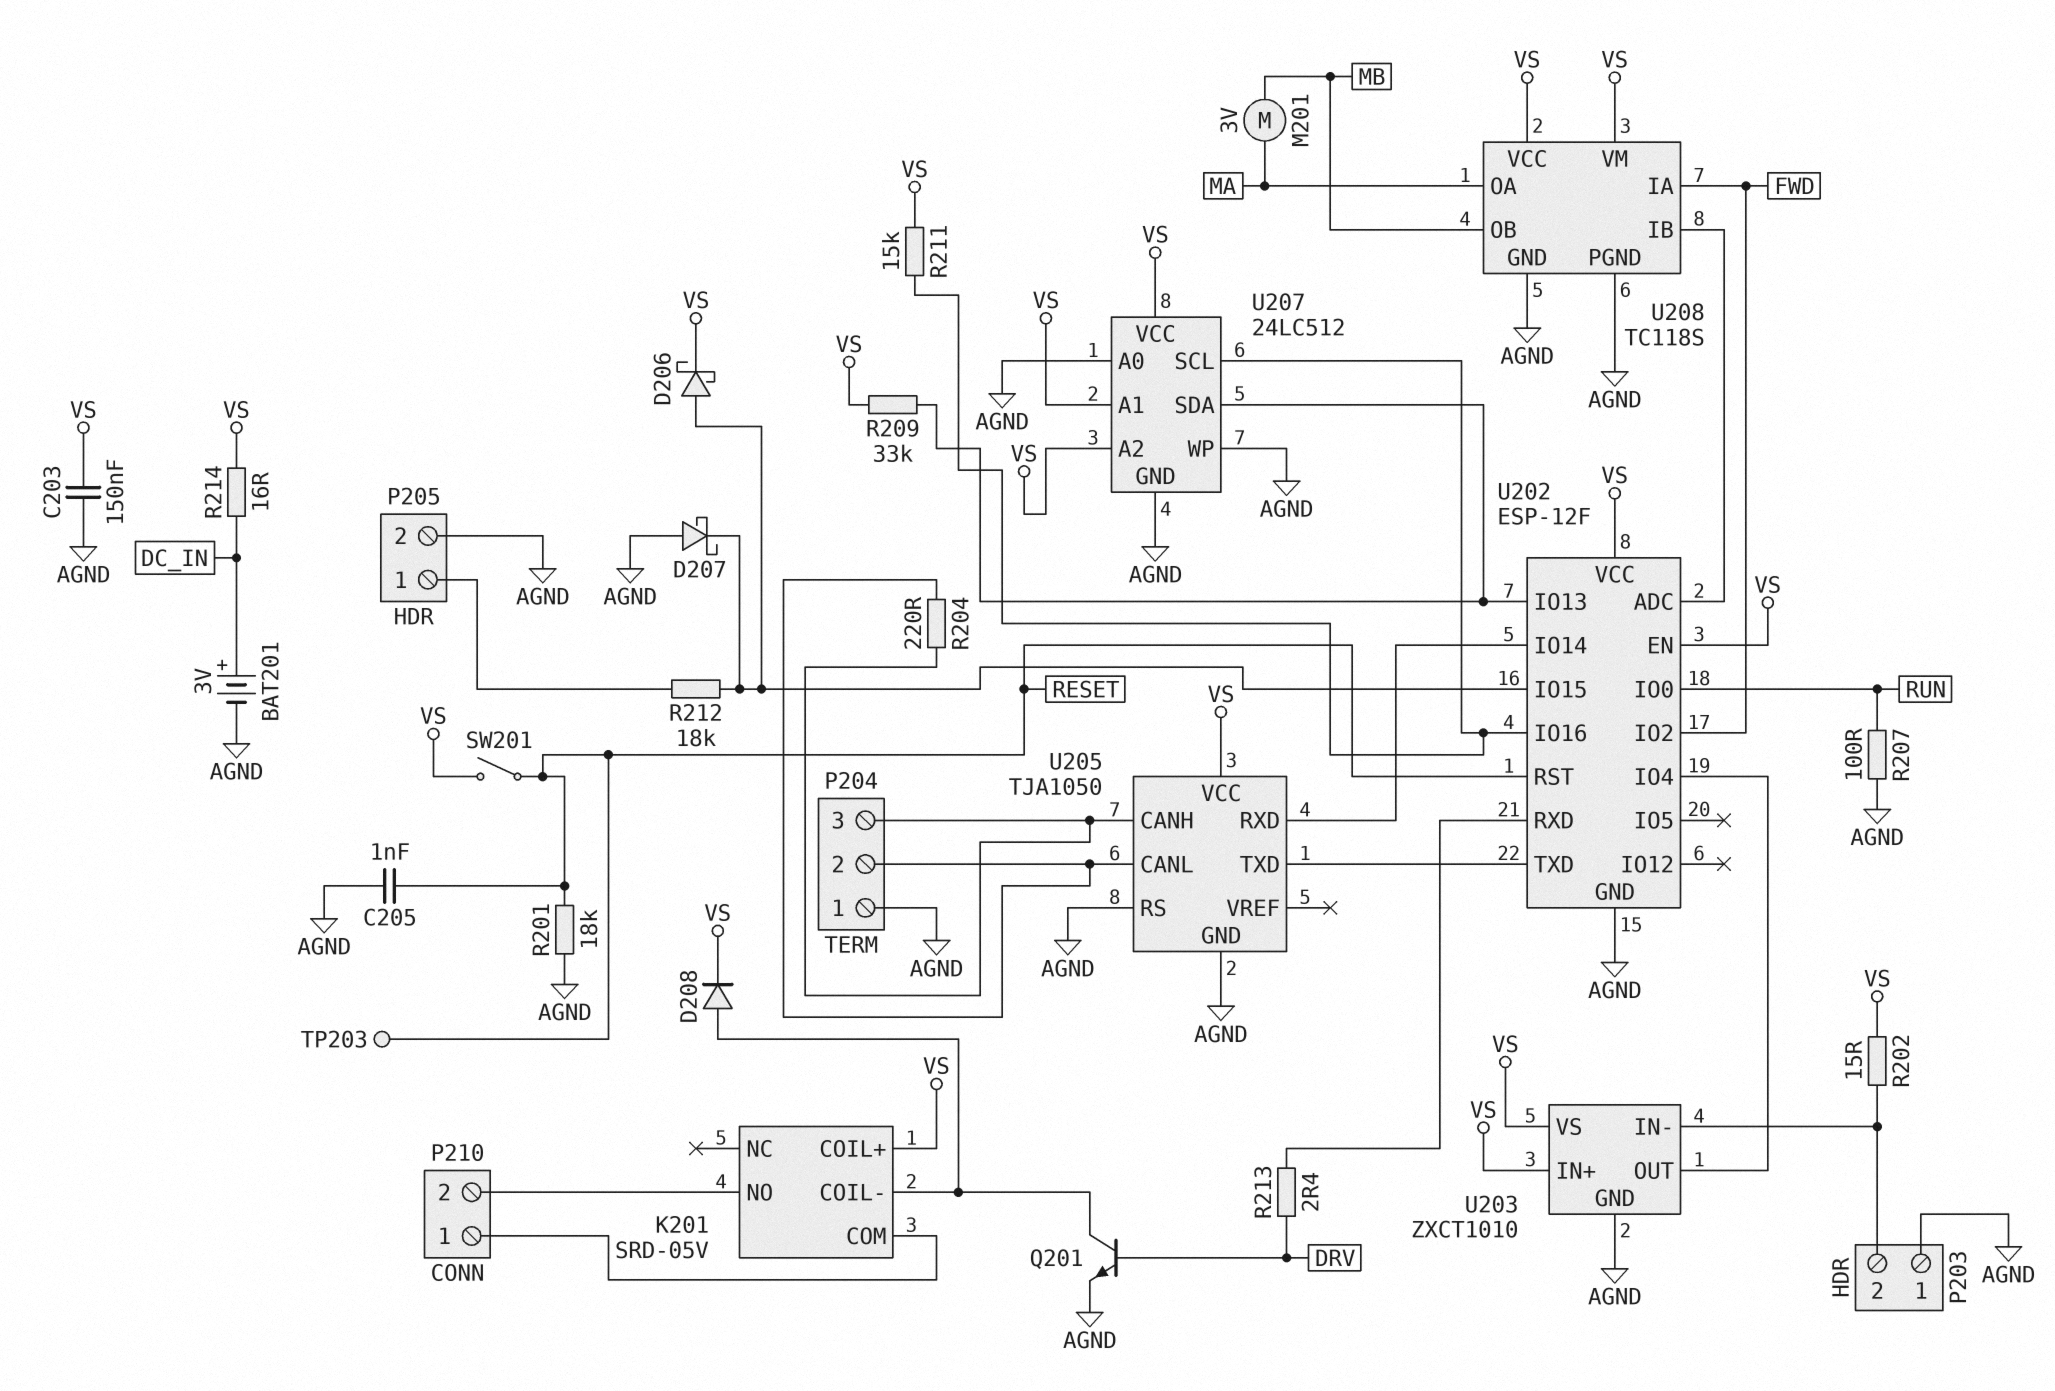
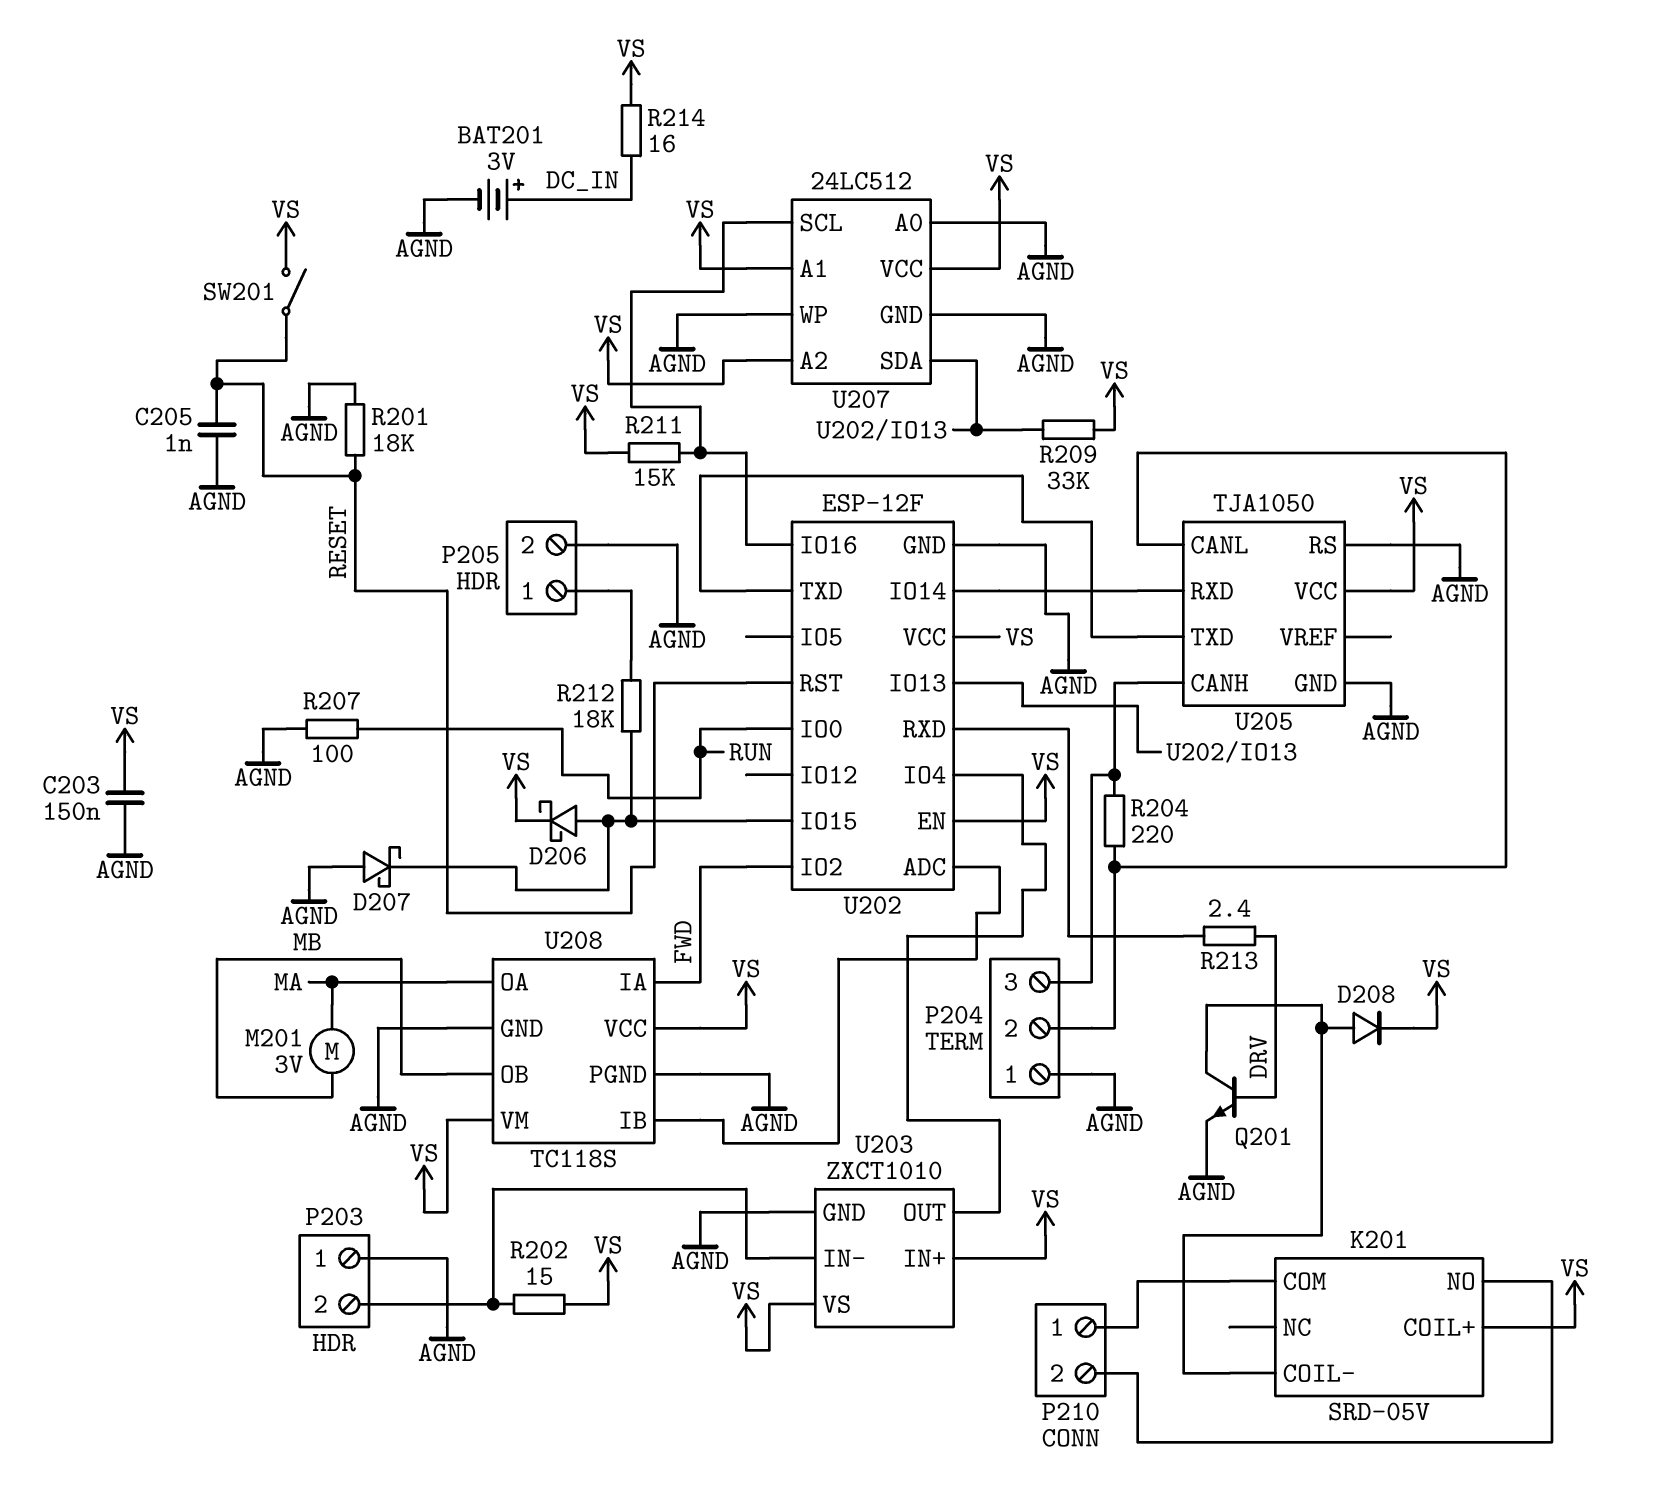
TP203: test point (RESET) -> none

